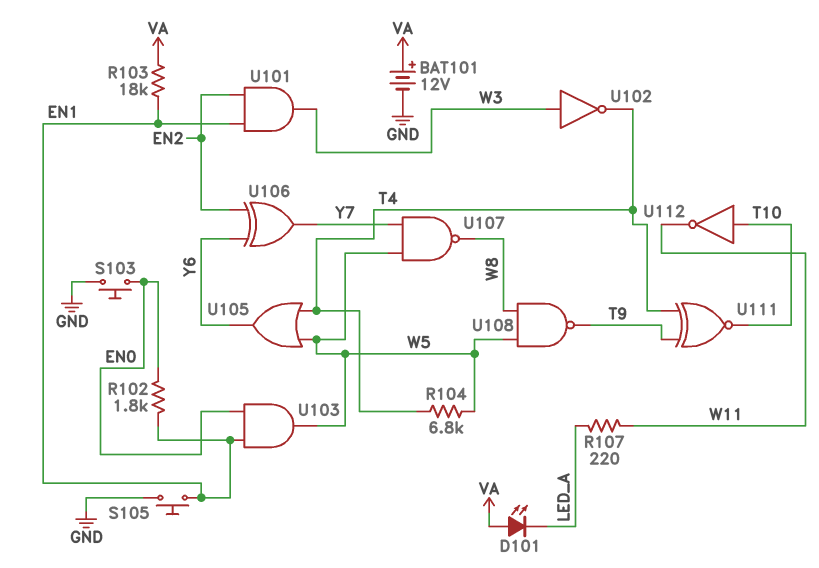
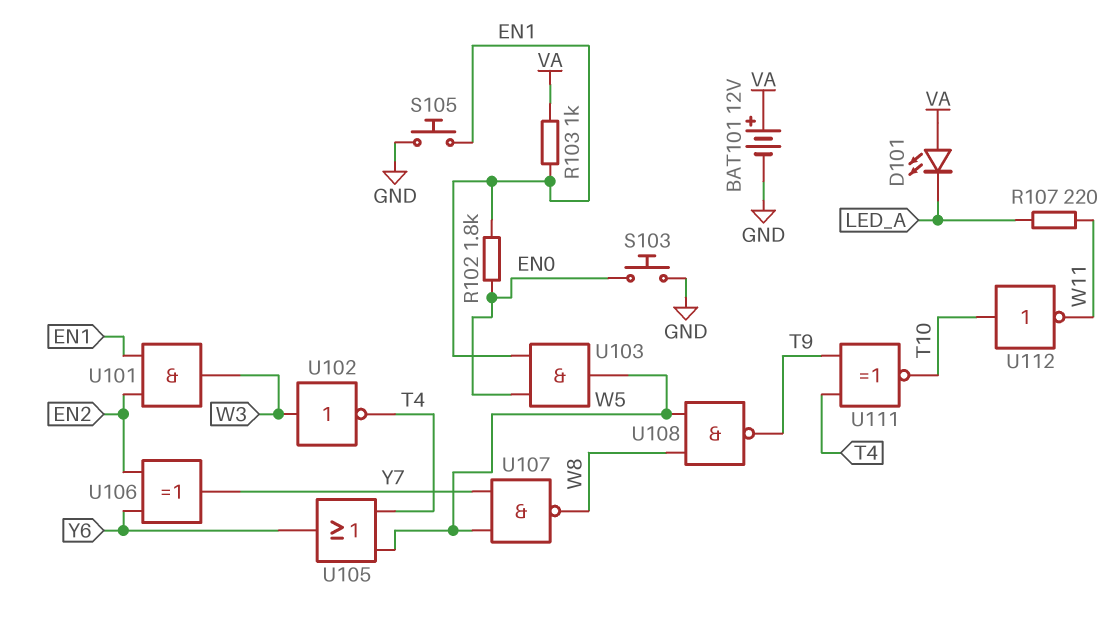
R103: 18k (EN1, VA) -> 1k (EN1, VA)
R104: 6.8k (T4, W5) -> none

